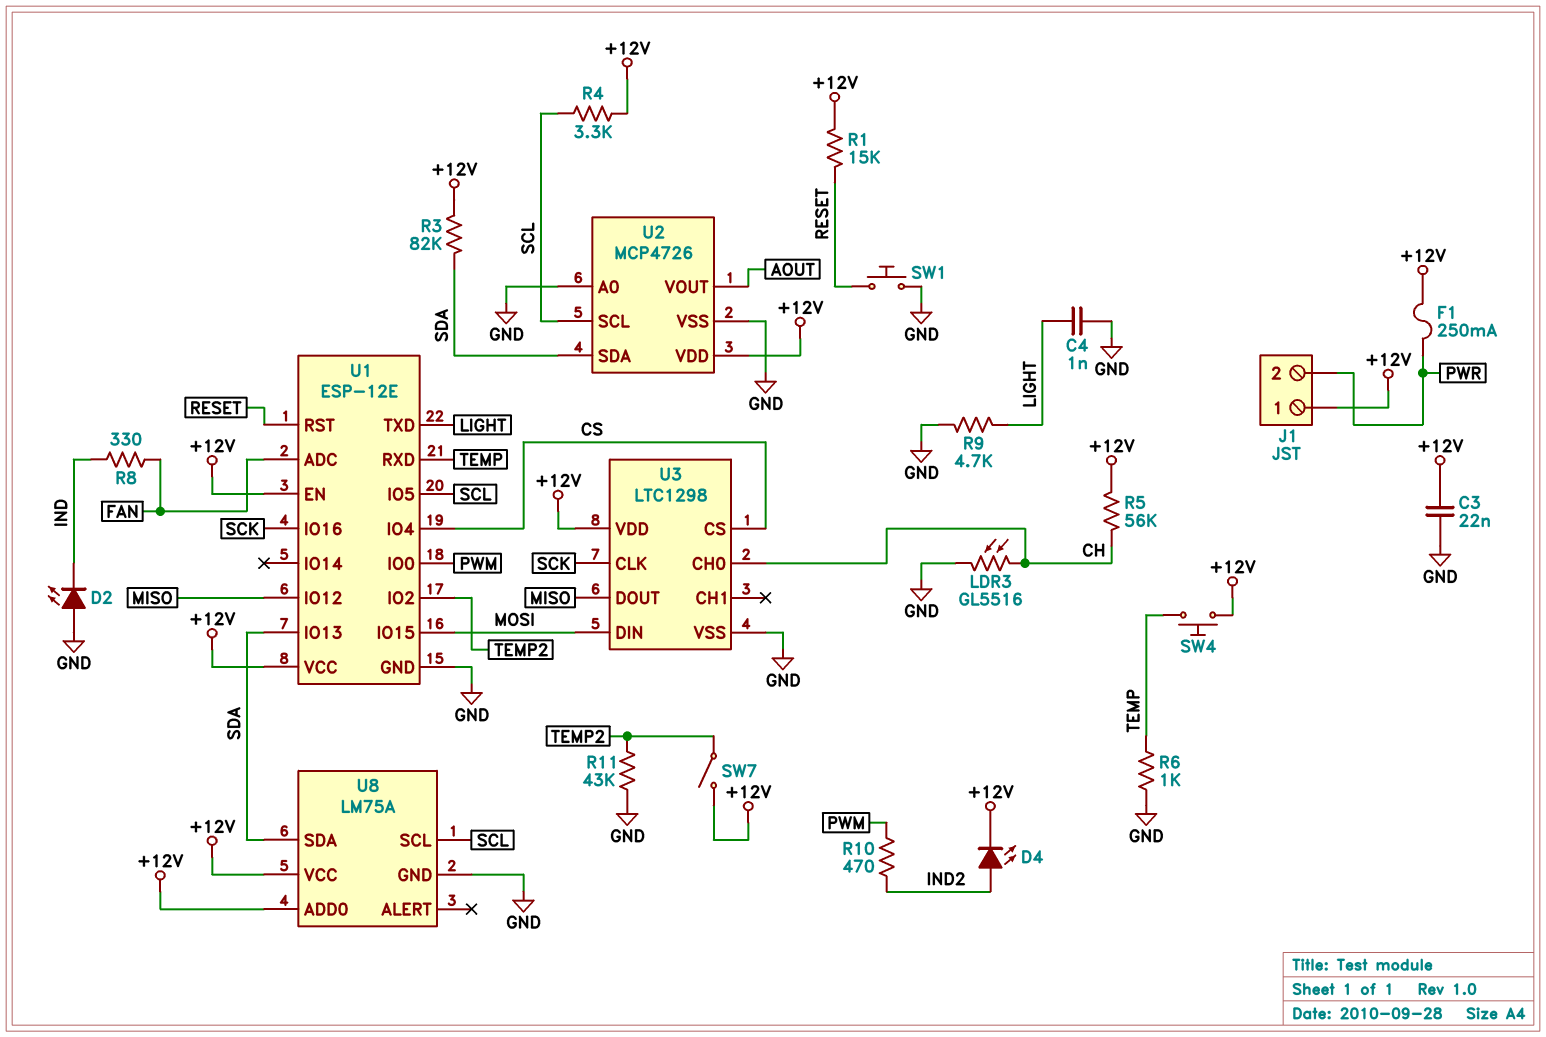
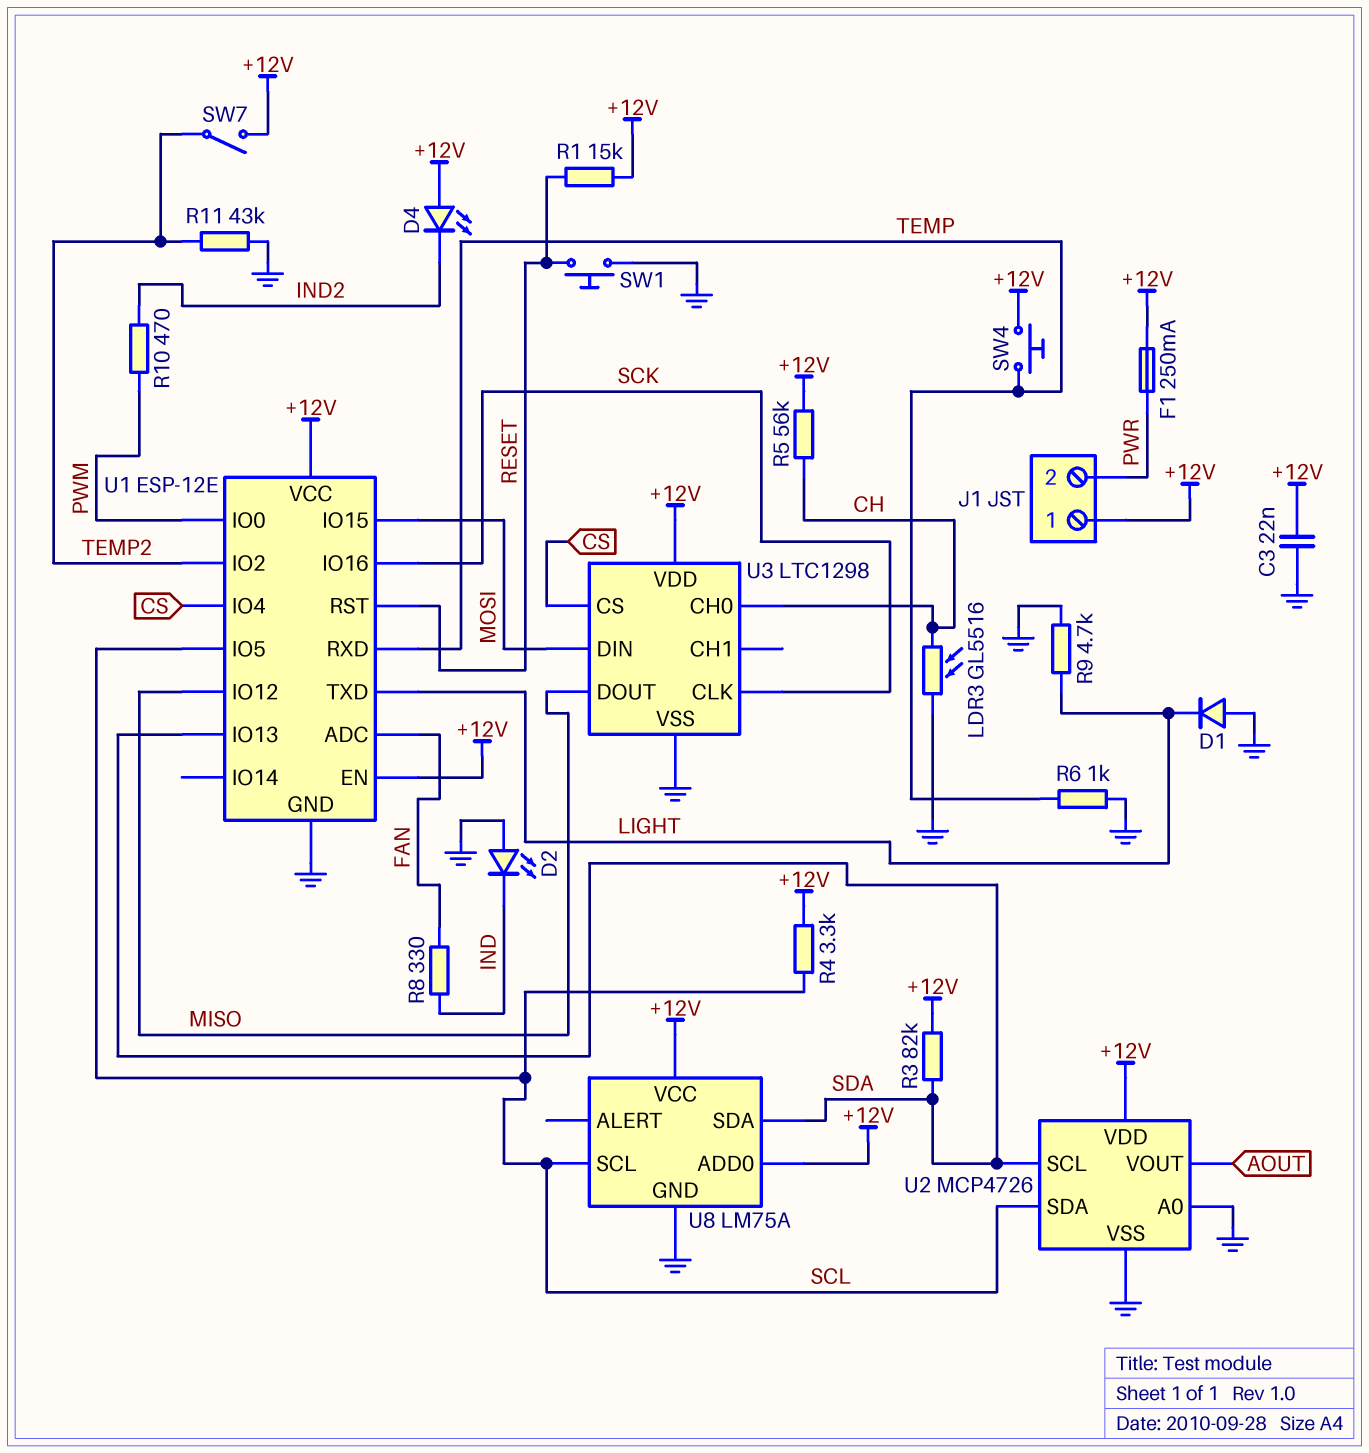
C4: 1nF (GND, LIGHT) -> none
D1: none -> diode (A GND, K LIGHT)
D4: LED (A IND2, K +12V) -> LED (A +12V, K IND2)
U2 pin SCL: SCL -> SDA
U2 pin SDA: SDA -> SCL

